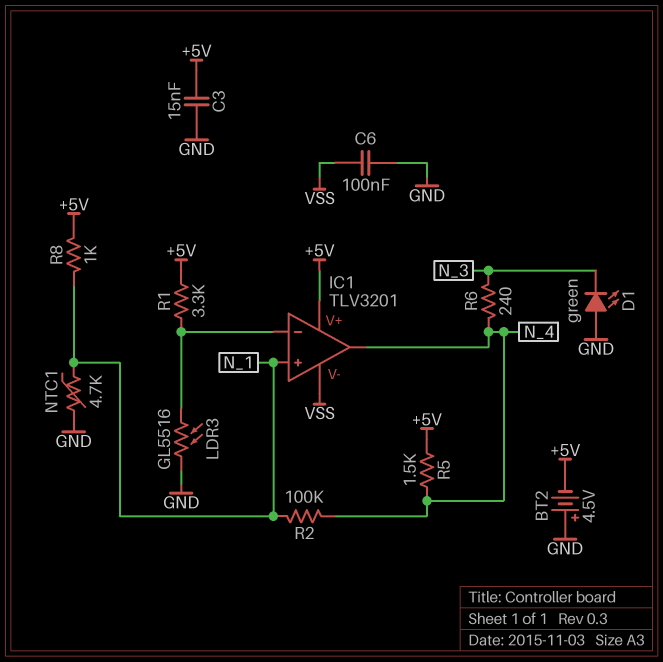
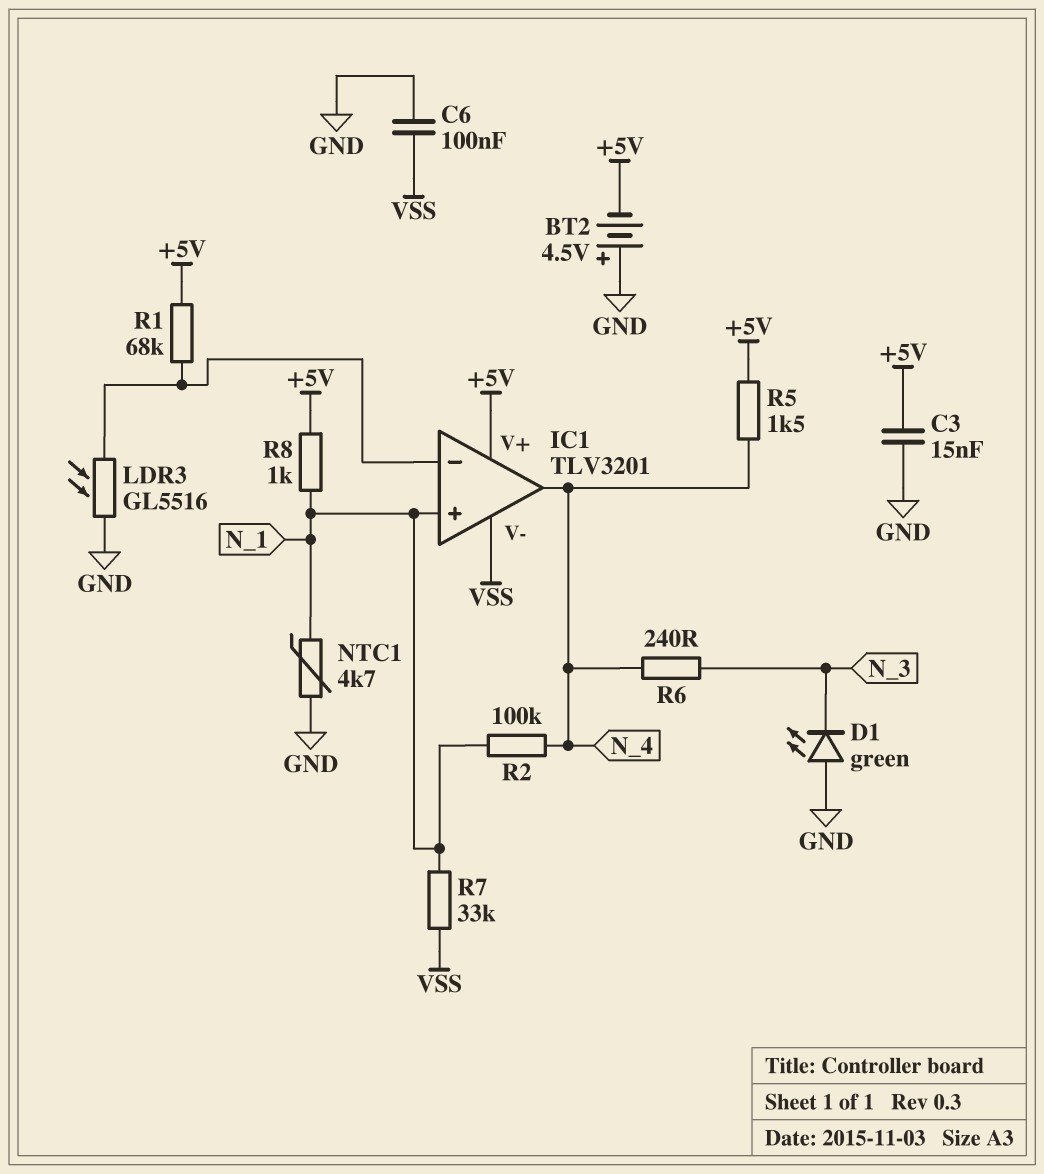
R1: 3.3k (+5V, IC1/in-) -> 68k (+5V, IC1/in-)
R7: none -> 33k (N_1, VSS)

